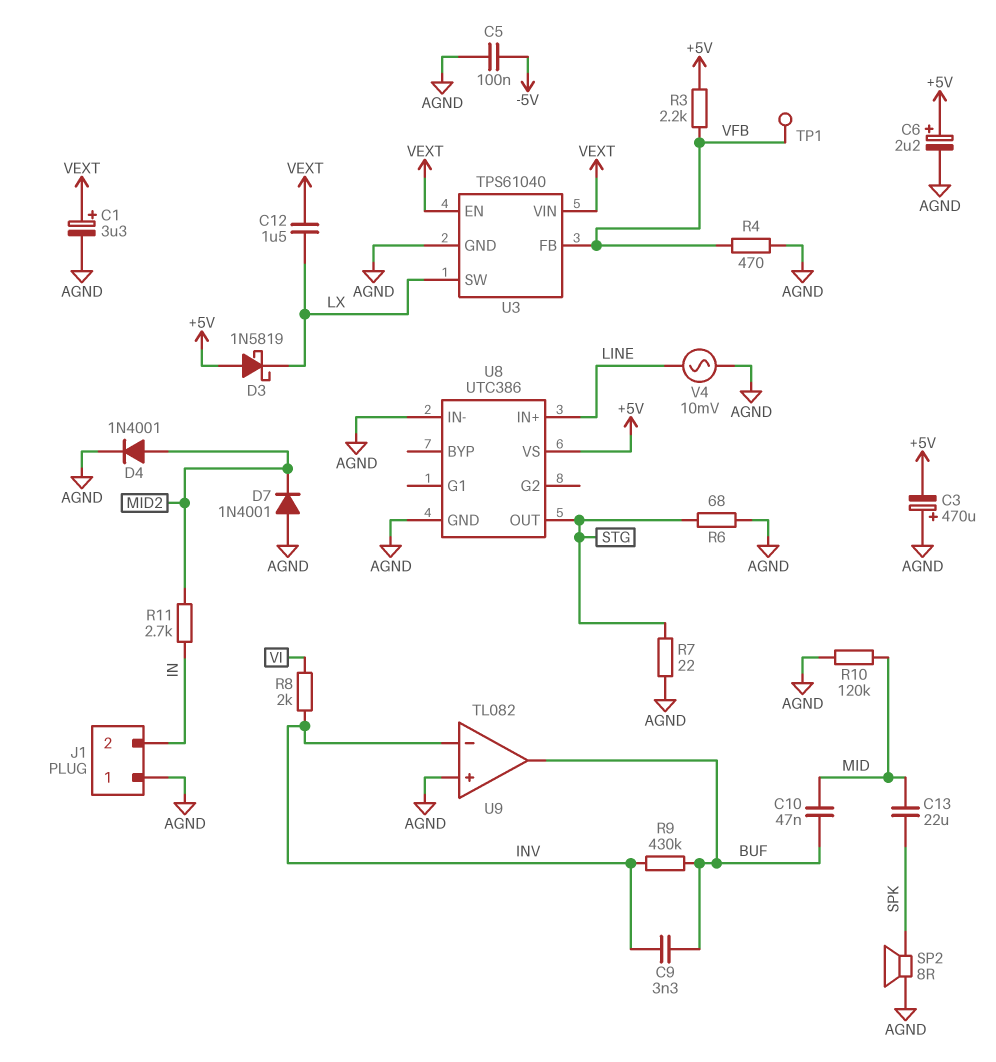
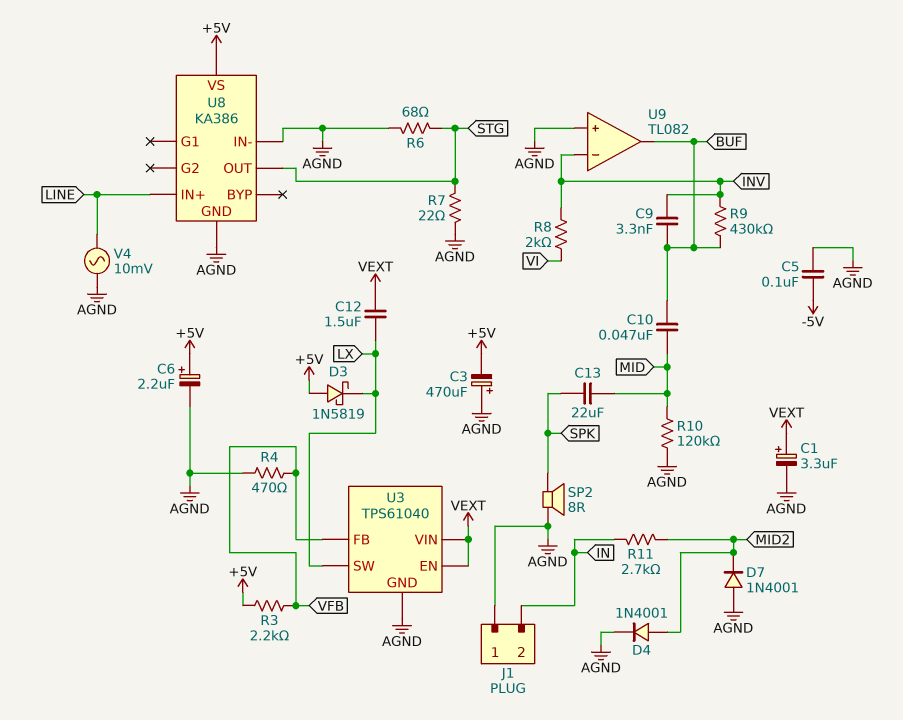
TP1: test point (VFB) -> none
U8: UTC386 -> KA386

